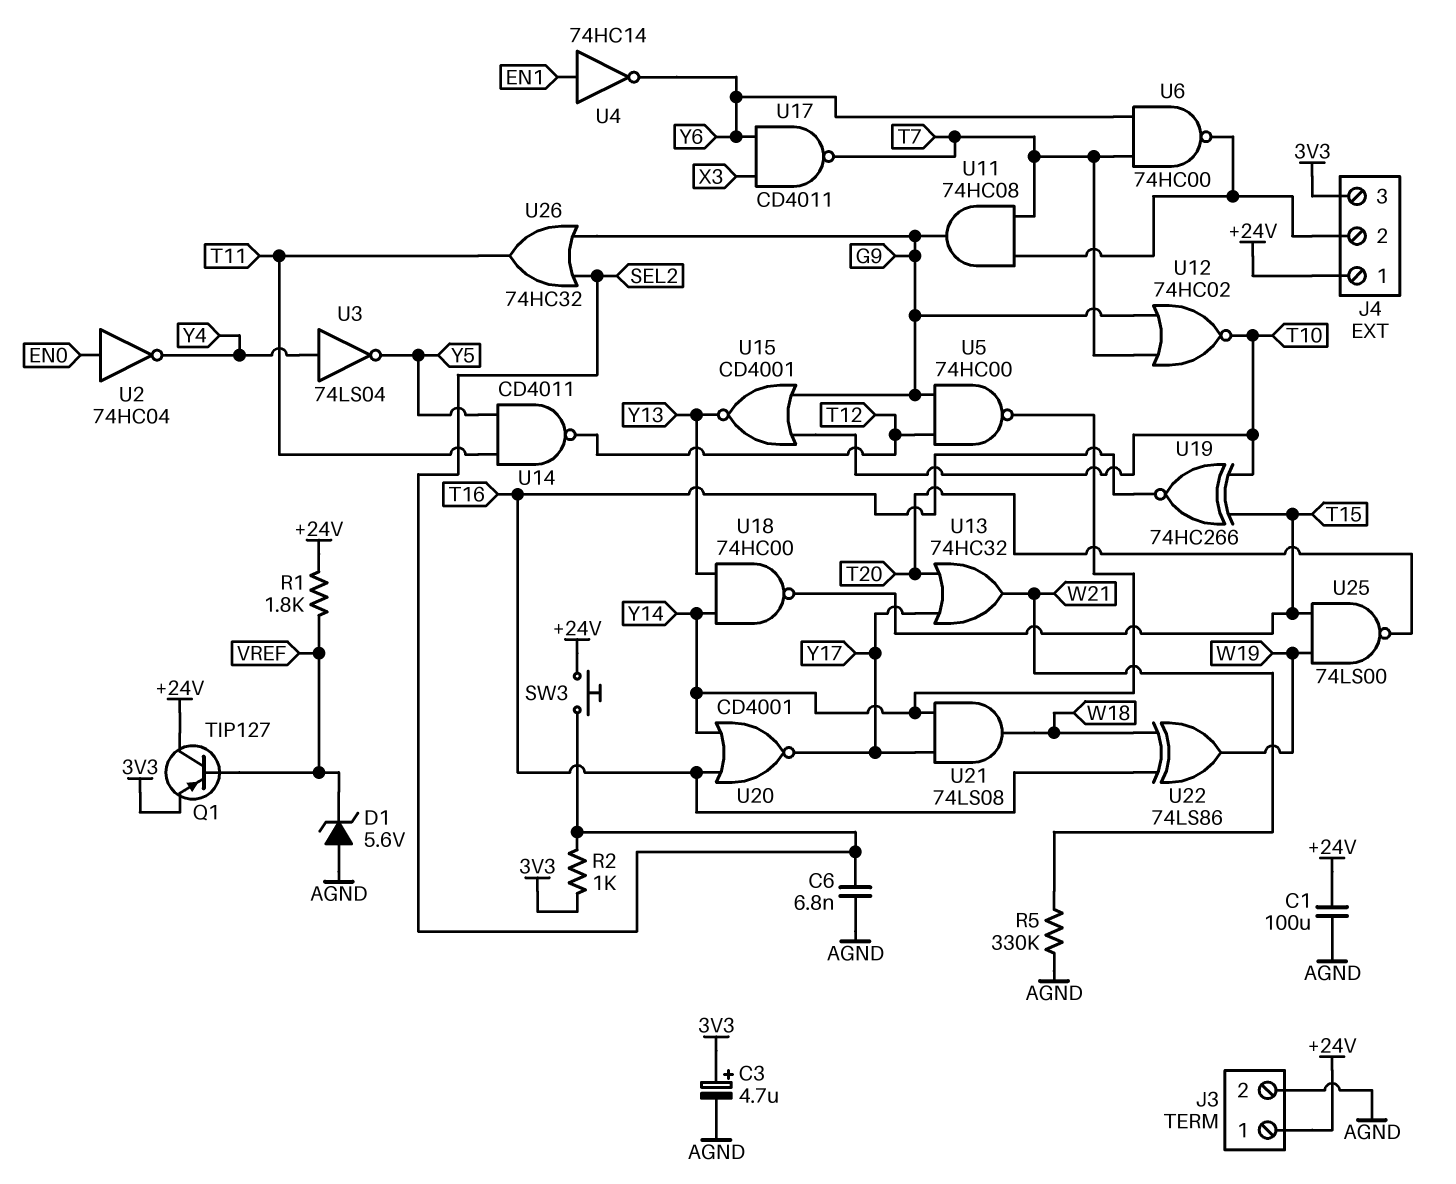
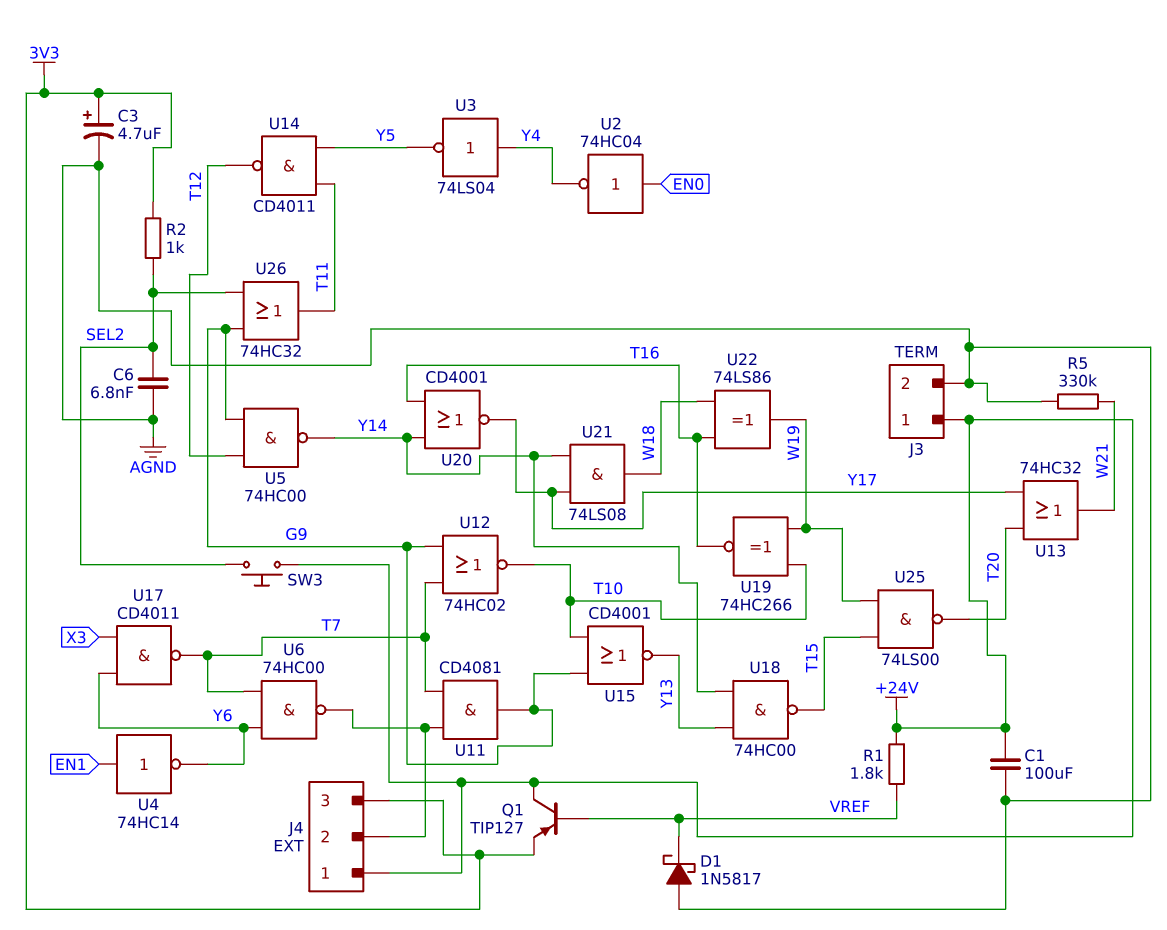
D1: zener 5.6V (A AGND, K VREF) -> schottky 1N5817 (A AGND, K VREF)
U11: AND 74HC08 (in J4/2, in T7, out G9) -> AND CD4081 (in J4/2, in T7, out G9)
U19: XNOR 74HC266 (in T10, in T15, out T16) -> XNOR 74HC266 (in T10, in W19, out T16)

